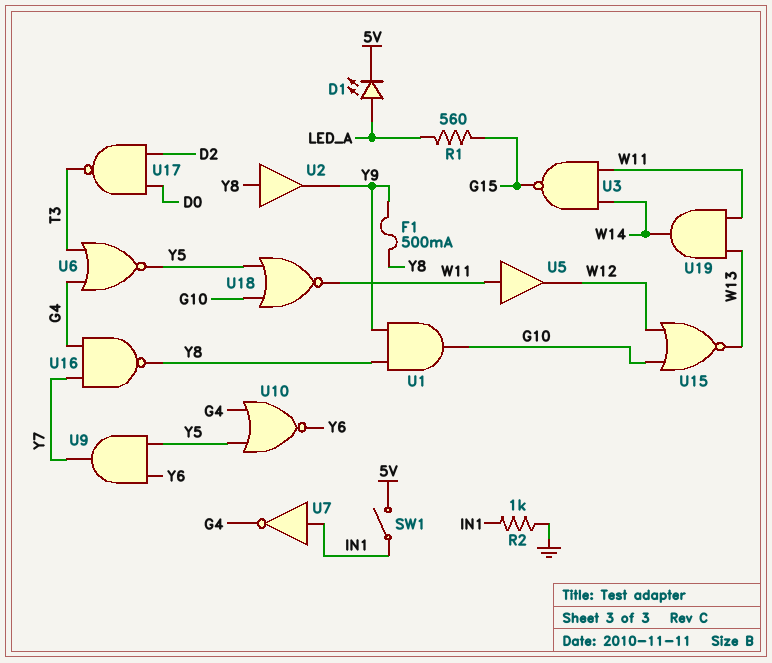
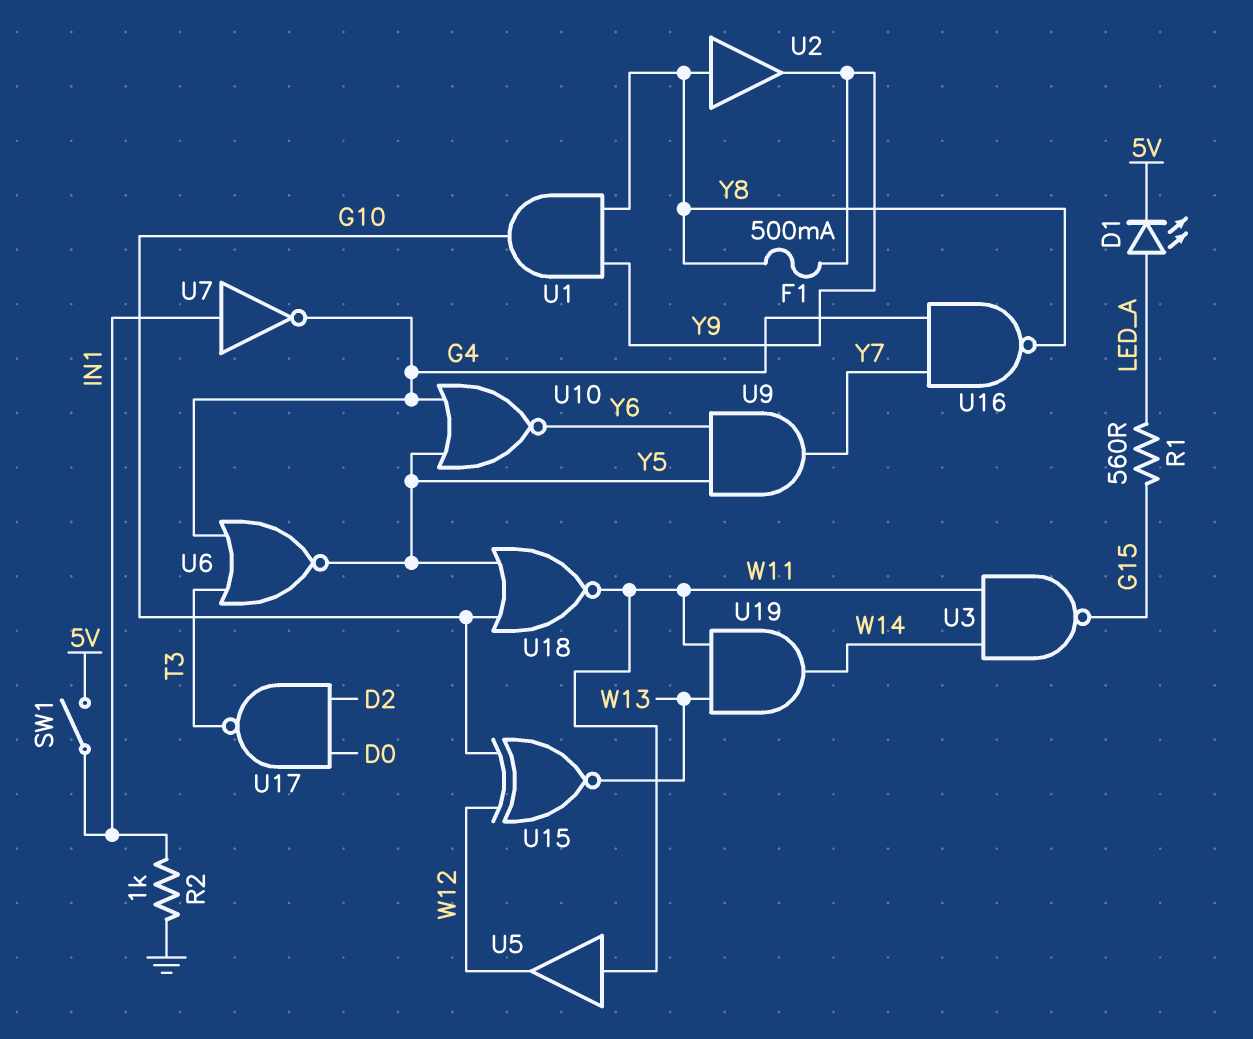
U15: NOR (in G10, in W12, out W13) -> XNOR (in G10, in W12, out W13)

